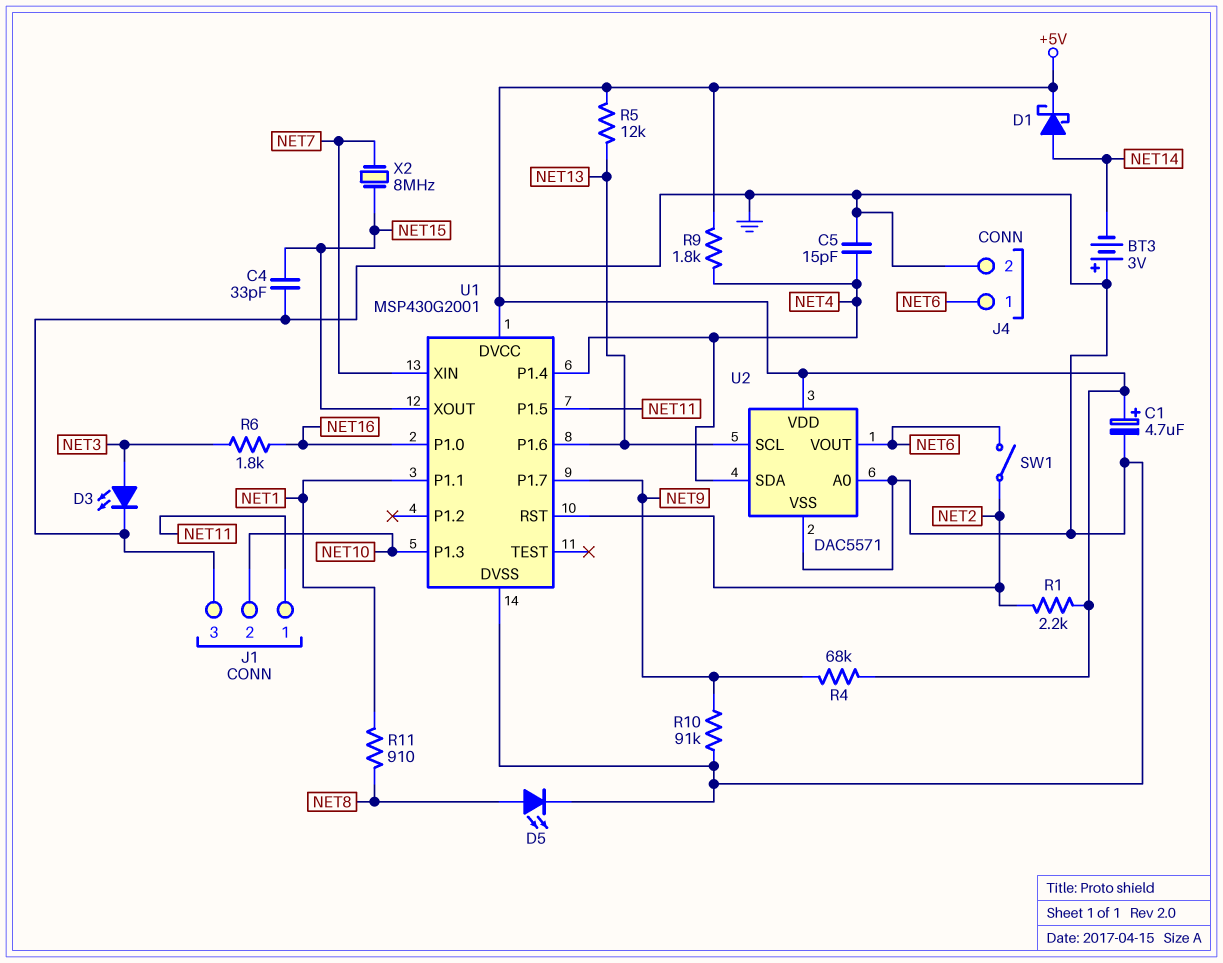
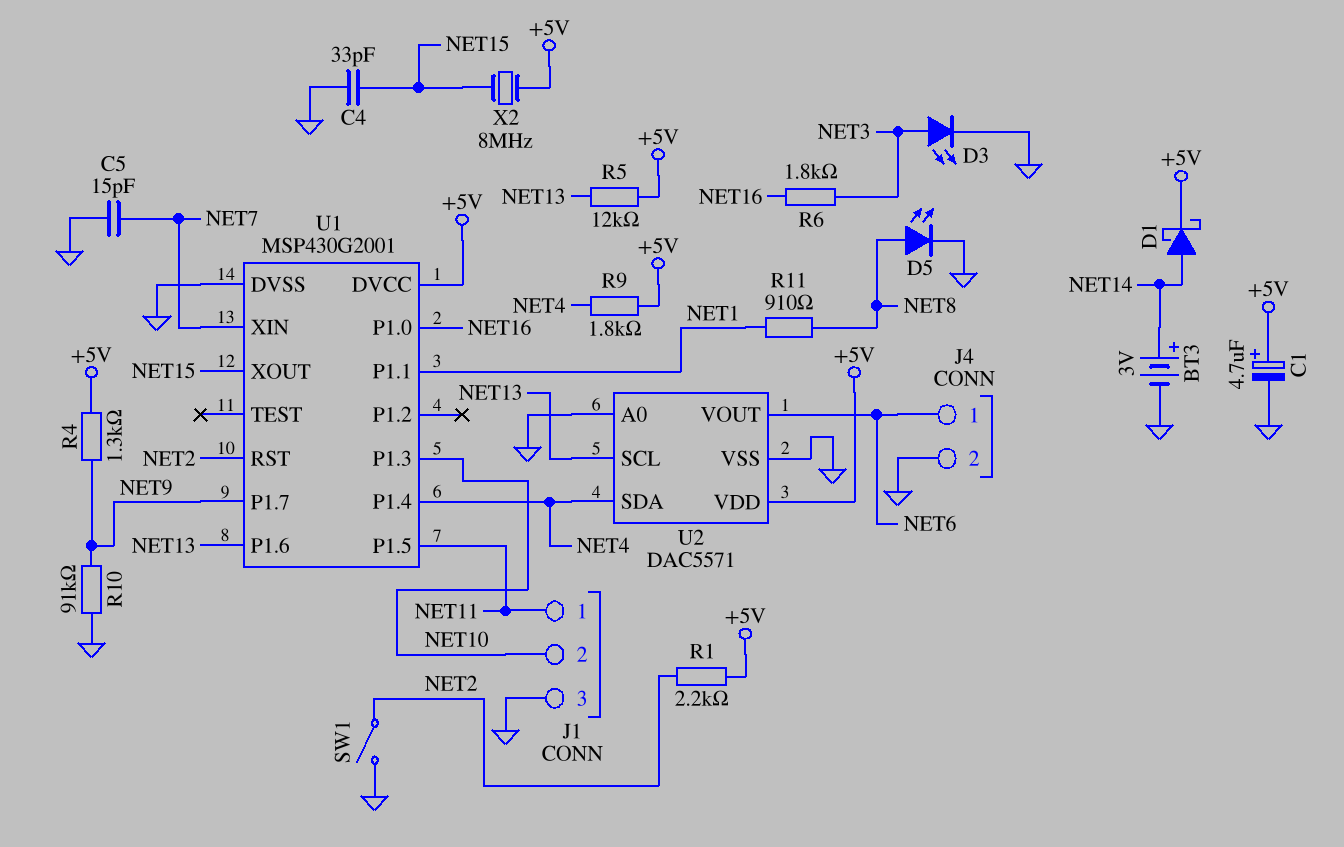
BT3: 3V (plus GND, minus NET14) -> 3V (plus NET14, minus GND)
C5: 15pF (GND, NET4) -> 15pF (GND, NET7)
R4: 68k (+5V, NET9) -> 1.3k (+5V, NET9)
SW1: switch (NET2, NET6) -> switch (GND, NET2)
X2: 8MHz (NET7, NET15) -> 8MHz (+5V, NET15)

